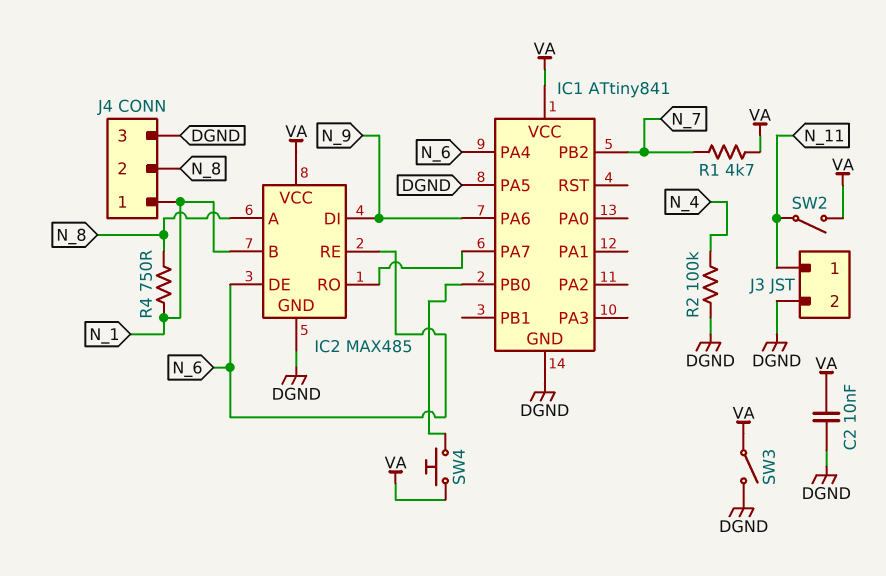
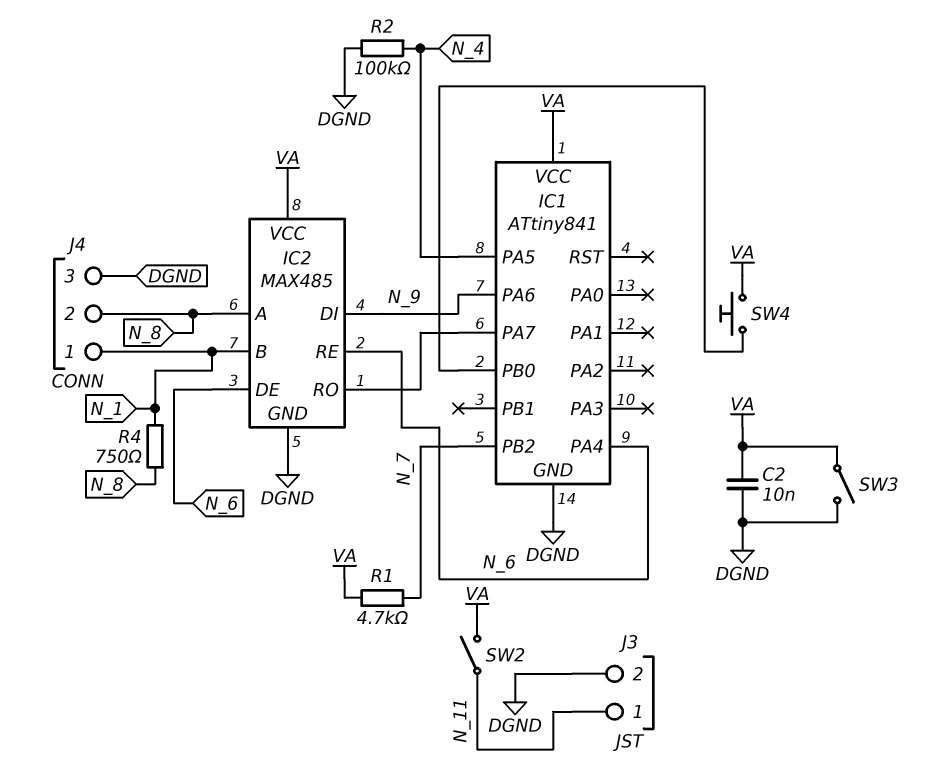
IC1 pin PA5: DGND -> N_4

